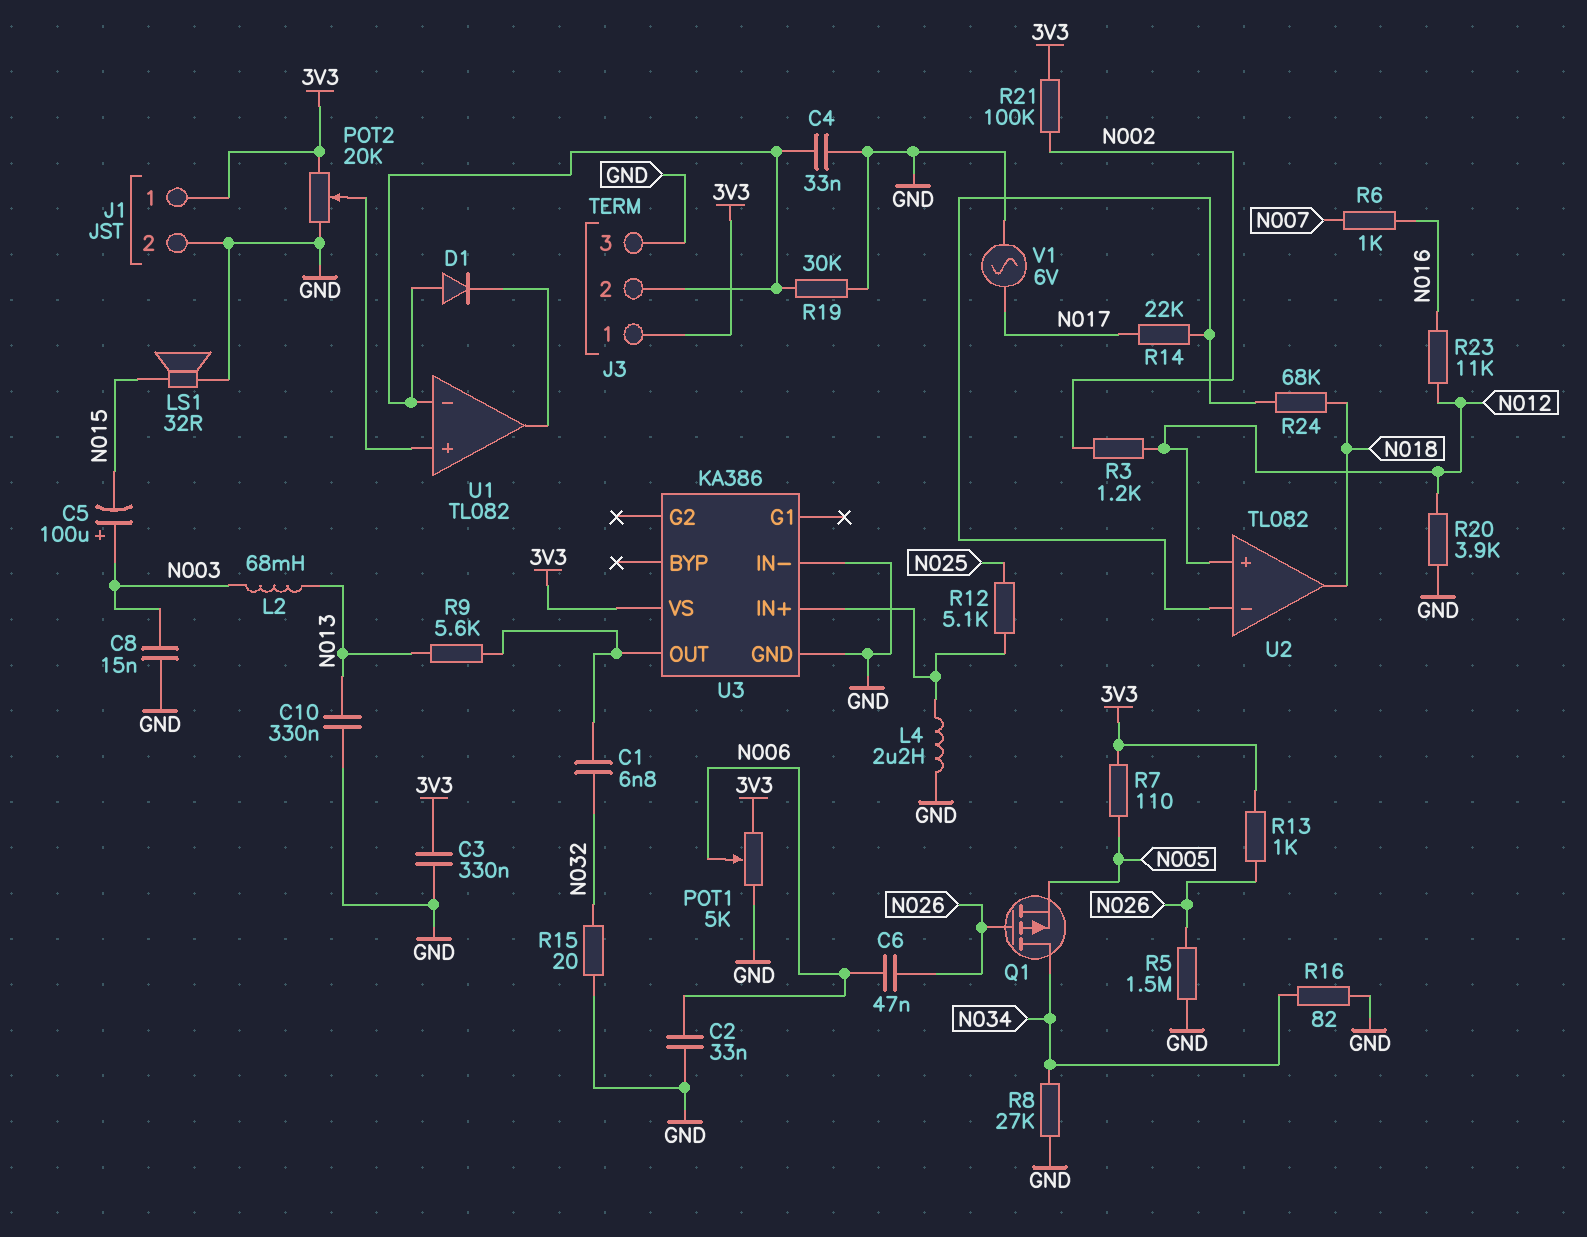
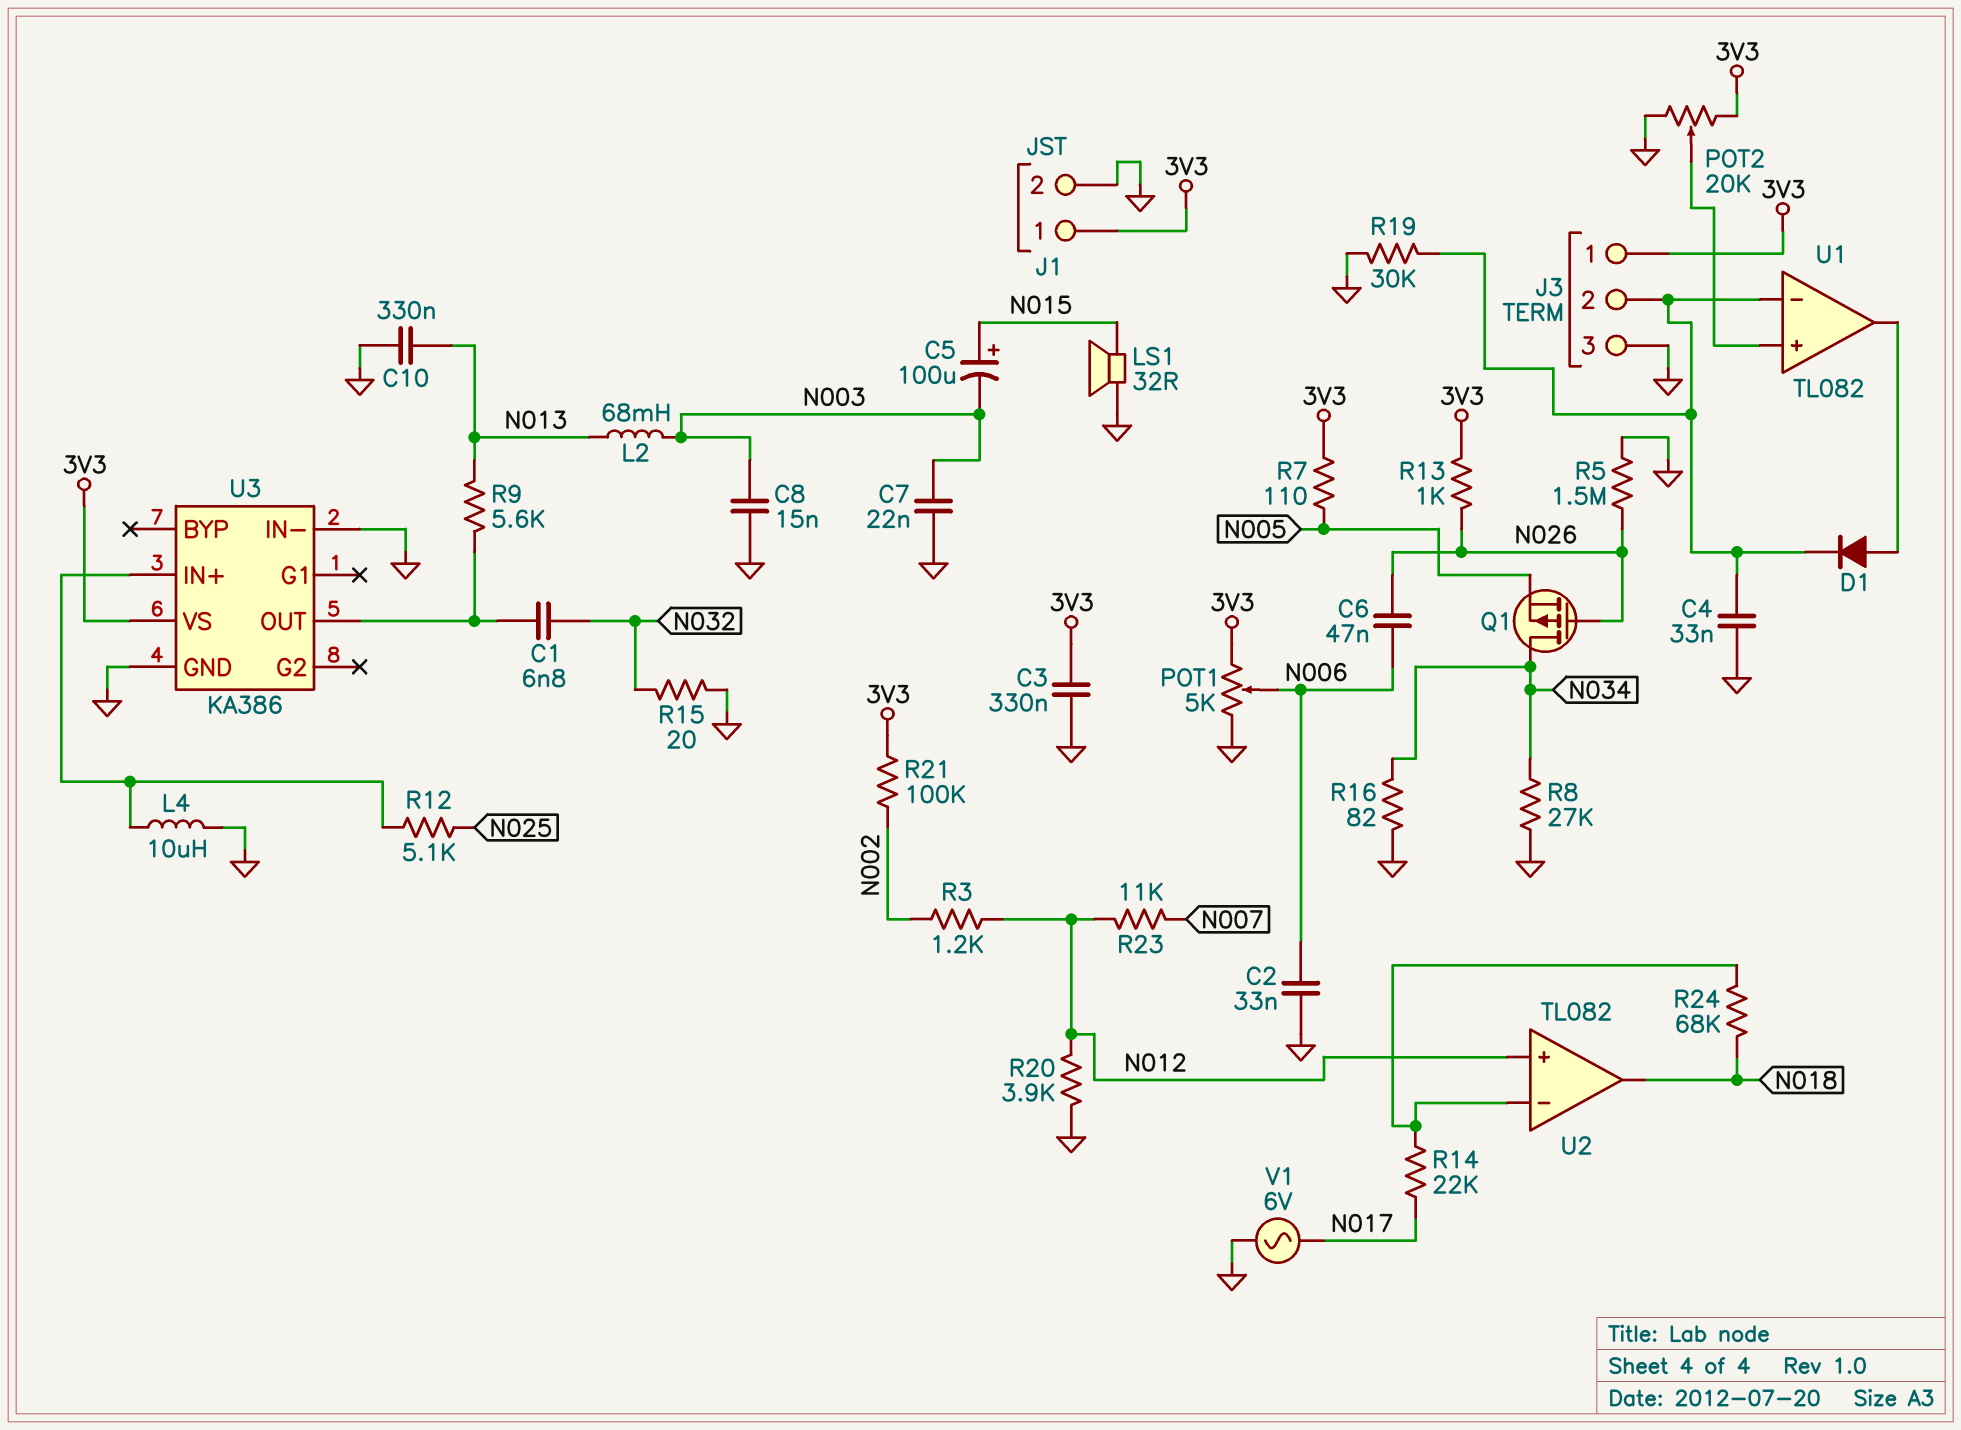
C5: 100uF (plus N003, minus N015) -> 100uF (plus N015, minus N003)
C7: none -> 22nF (GND, N003)
D1: diode (A J3/2, K U1/out) -> diode (A U1/out, K J3/2)
L4: 2.2uH (GND, U3/IN+) -> 10uH (GND, U3/IN+)
R6: 1k (N007, N016) -> none
R23: 11k (N012, N016) -> 11k (N007, N012)

